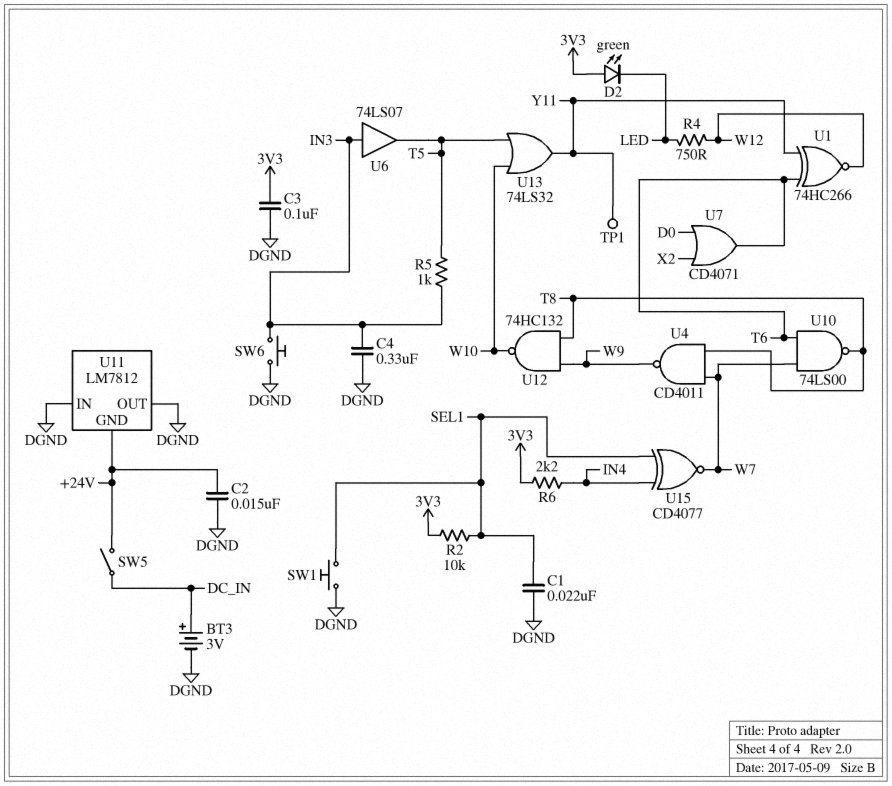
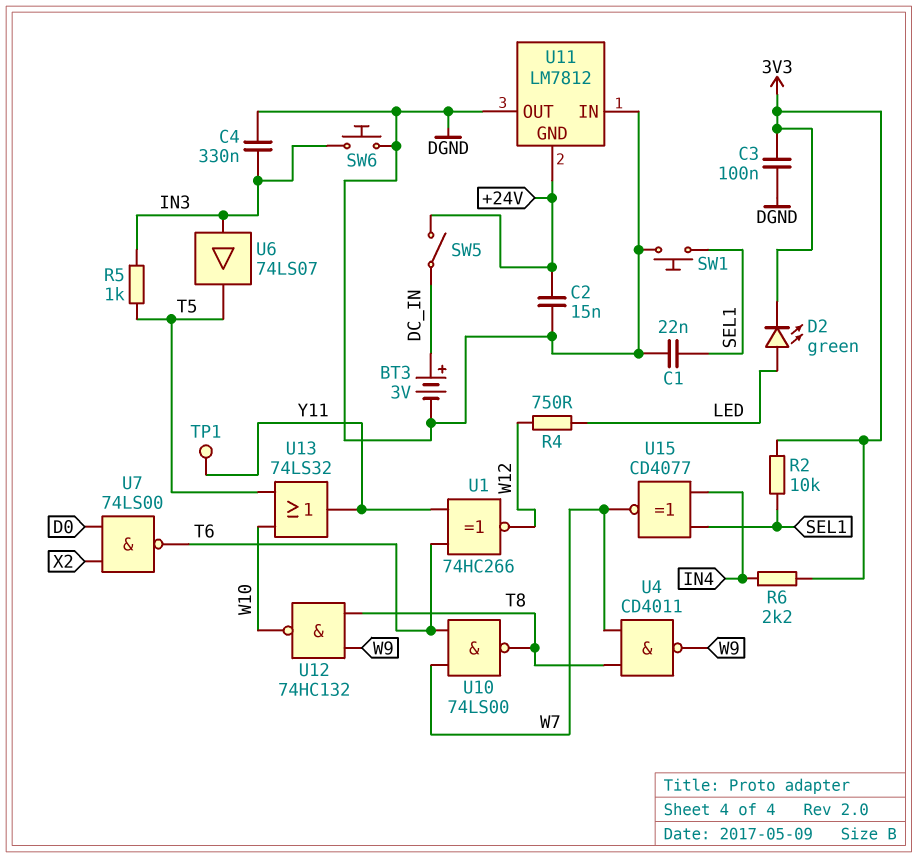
D2: LED green (A 3V3, K LED) -> LED green (A LED, K 3V3)
U7: OR CD4071 (in D0, in X2, out T6) -> NAND 74LS00 (in D0, in X2, out T6)

